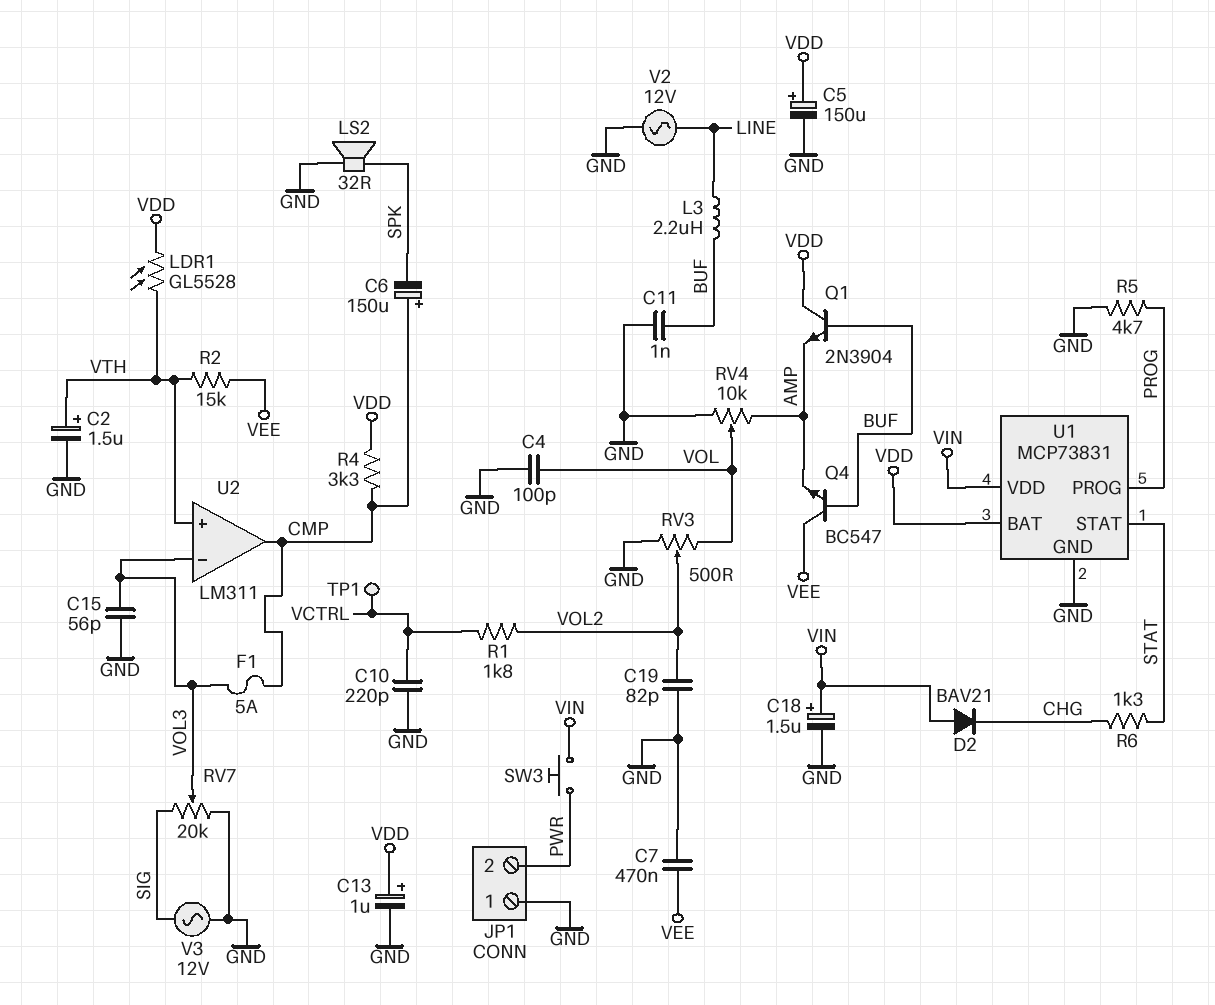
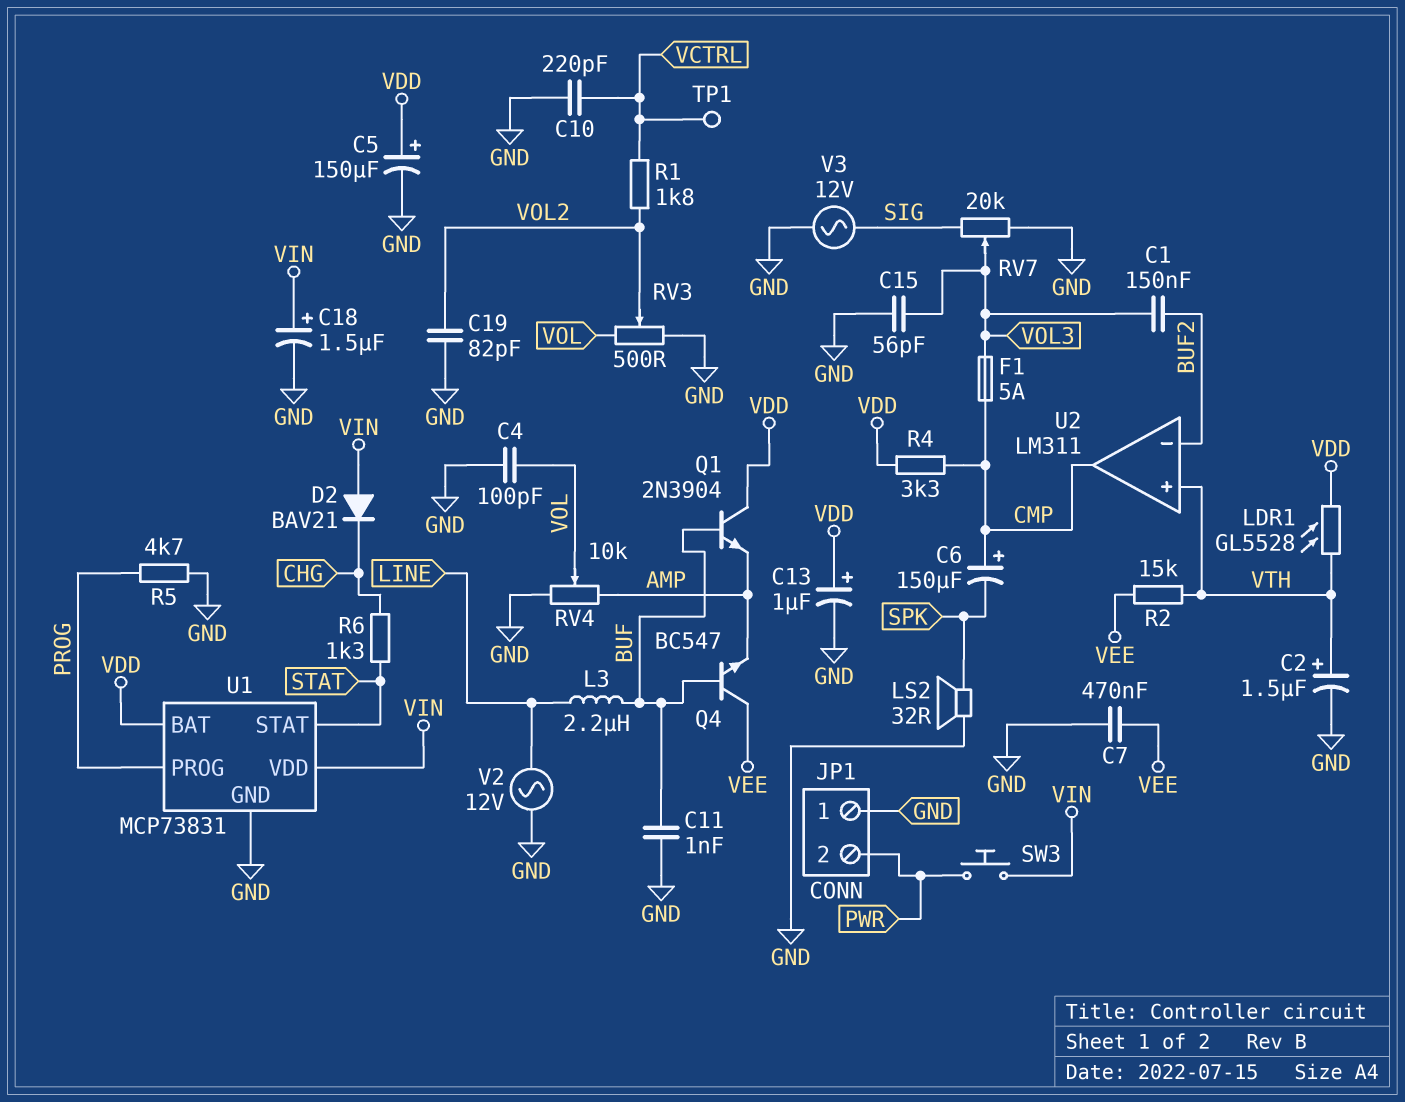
C1: none -> 150nF (BUF2, VOL3)
U2 pin in-: VOL3 -> BUF2

